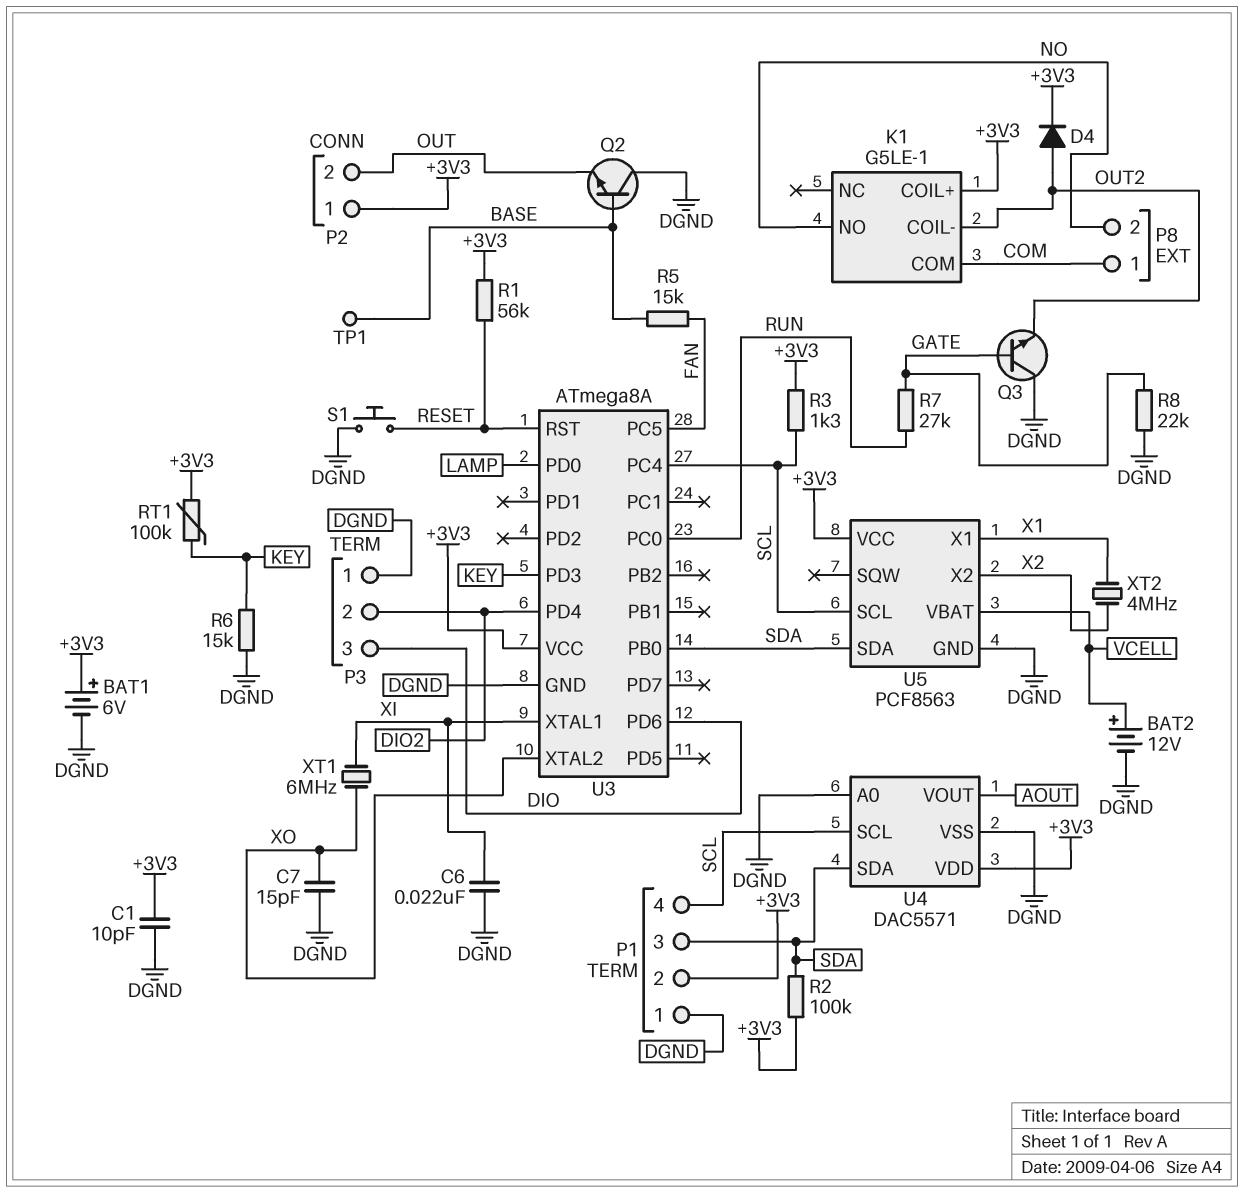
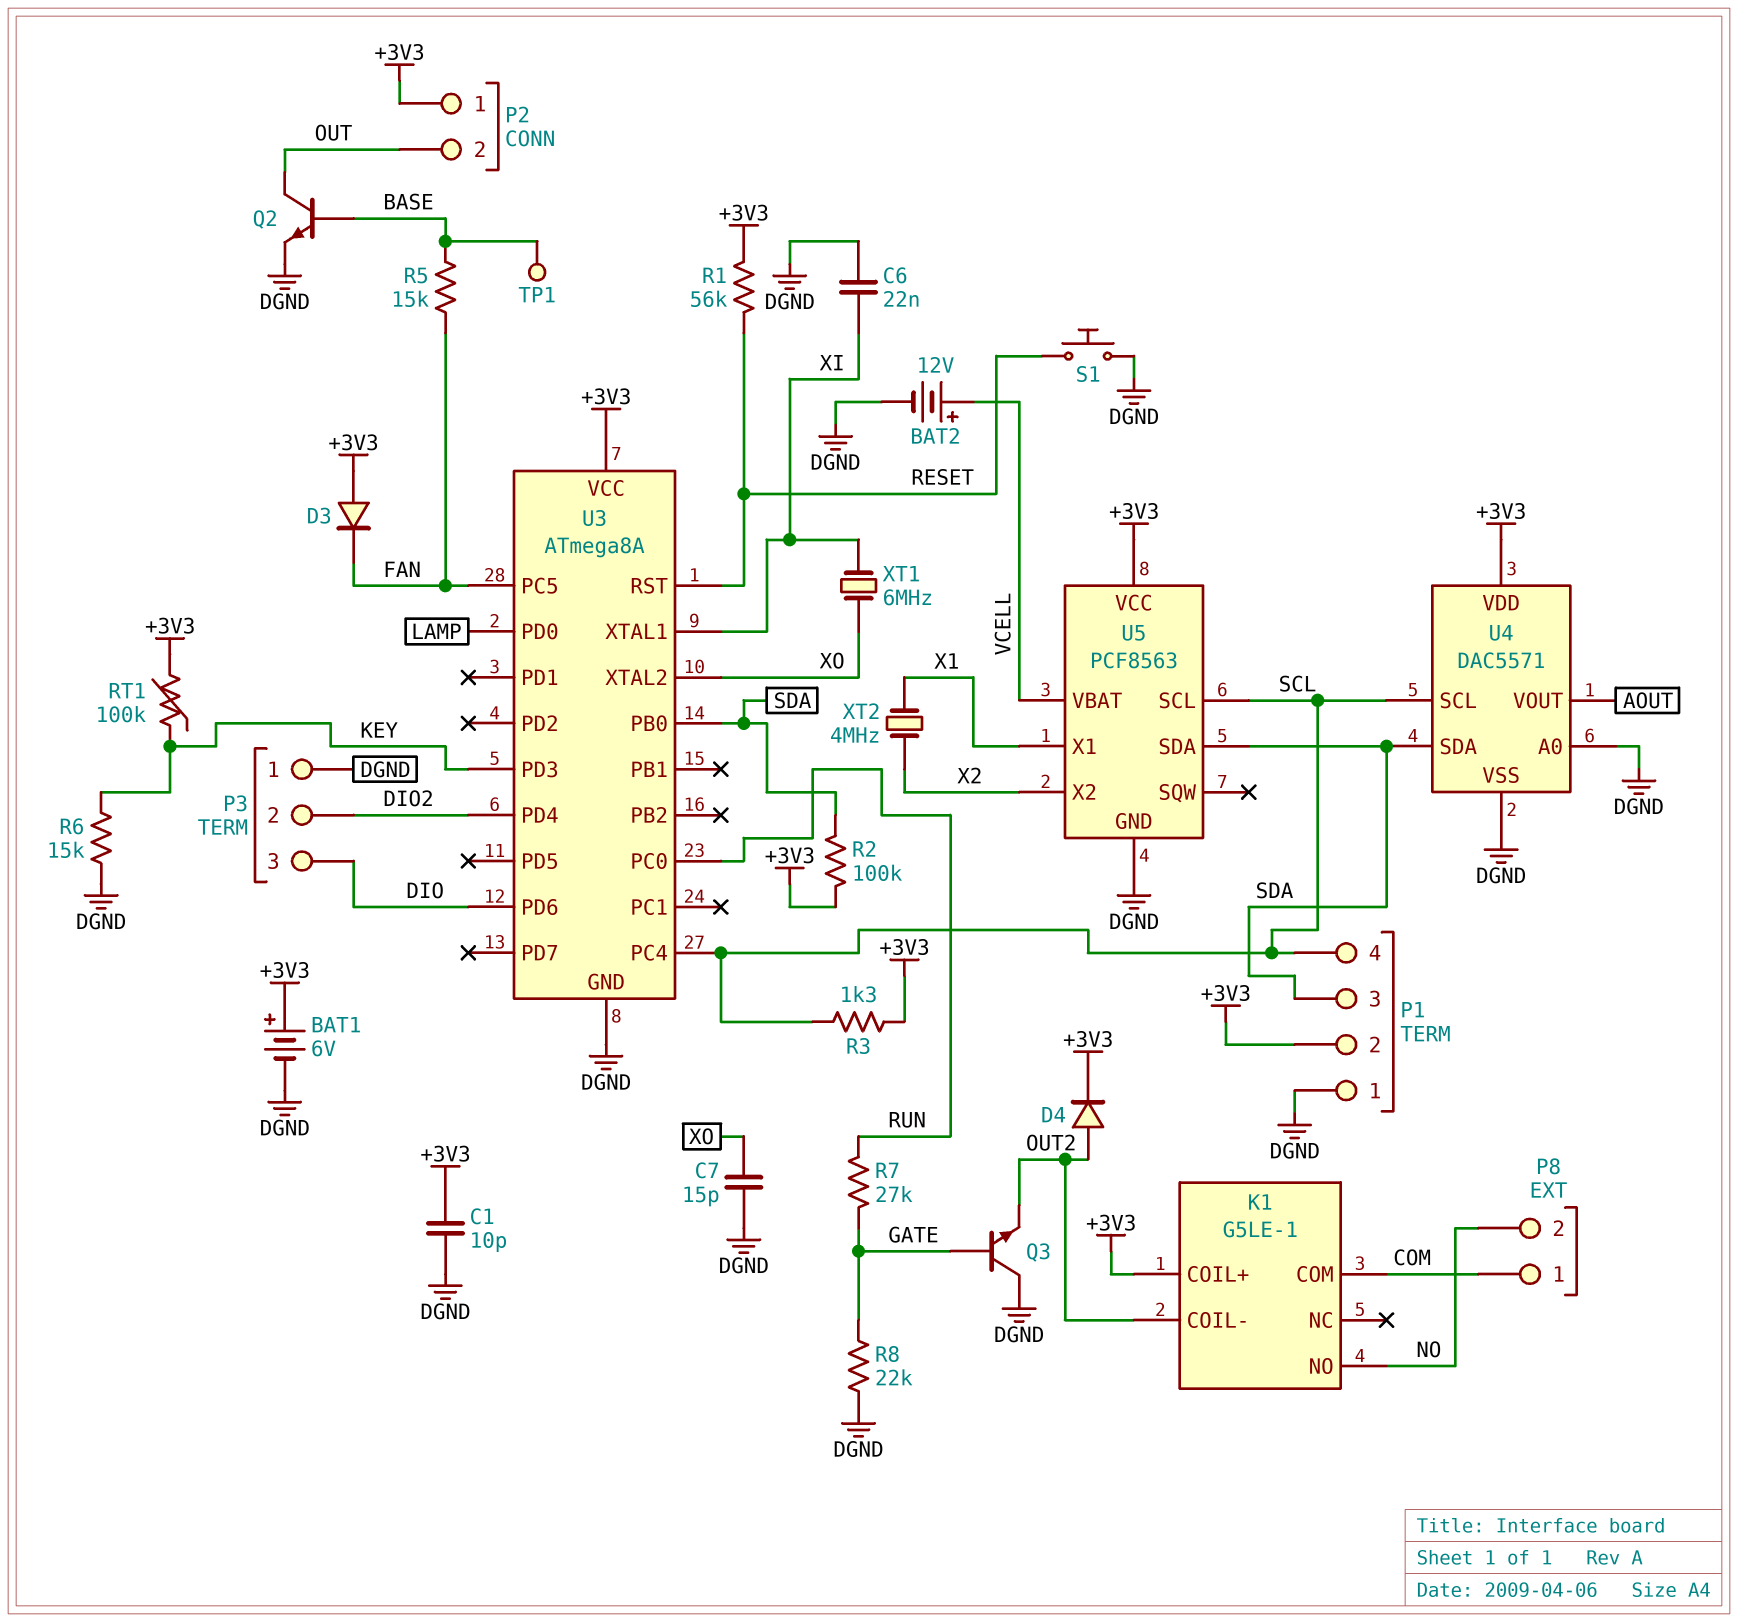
D3: none -> diode (A +3V3, K FAN)
Q2: NPN (B BASE, C DGND, E OUT) -> NPN (B BASE, C OUT, E DGND)

